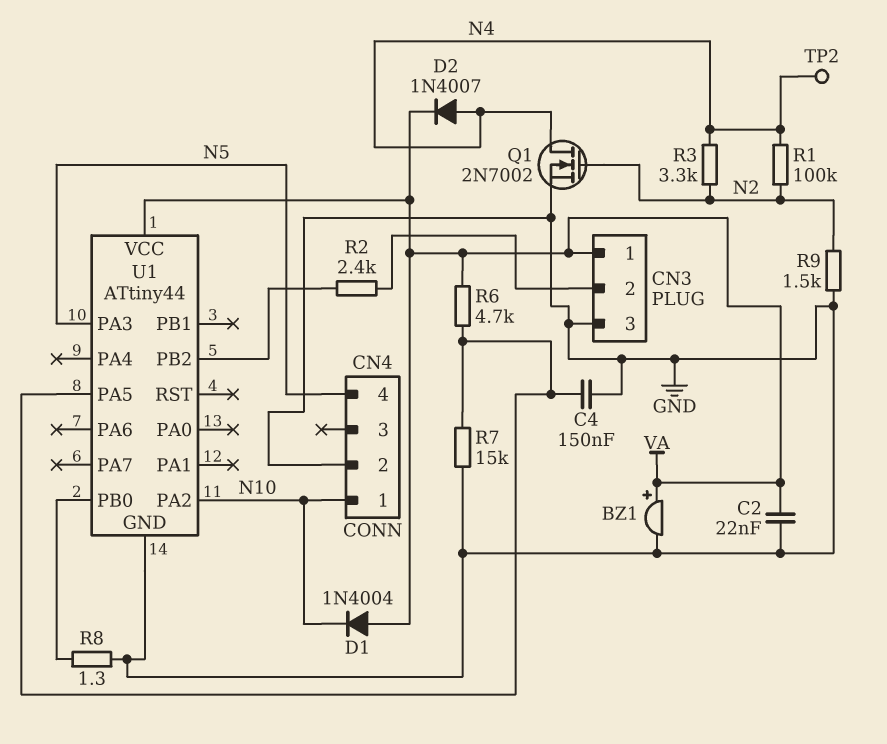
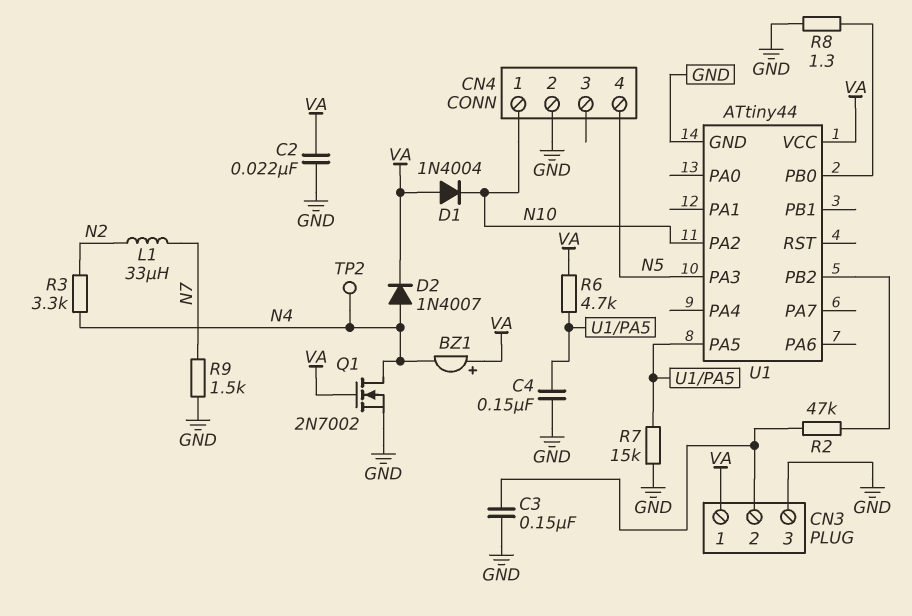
BZ1: buzzer (plus VA, minus GND) -> buzzer (plus VA, minus N4)
C3: none -> 150nF (CN3/2, GND)
L1: none -> 33uH (N2, N7)
Q1: NMOS 2N7002 (G N2, D N4, S GND) -> NMOS 2N7002 (G VA, D N4, S GND)
R1: 100k (N2, N4) -> none
R2: 2.4k (CN3/2, U1/PB2) -> 47k (CN3/2, U1/PB2)
R9: 1.5k (GND, N2) -> 1.5k (GND, N7)

